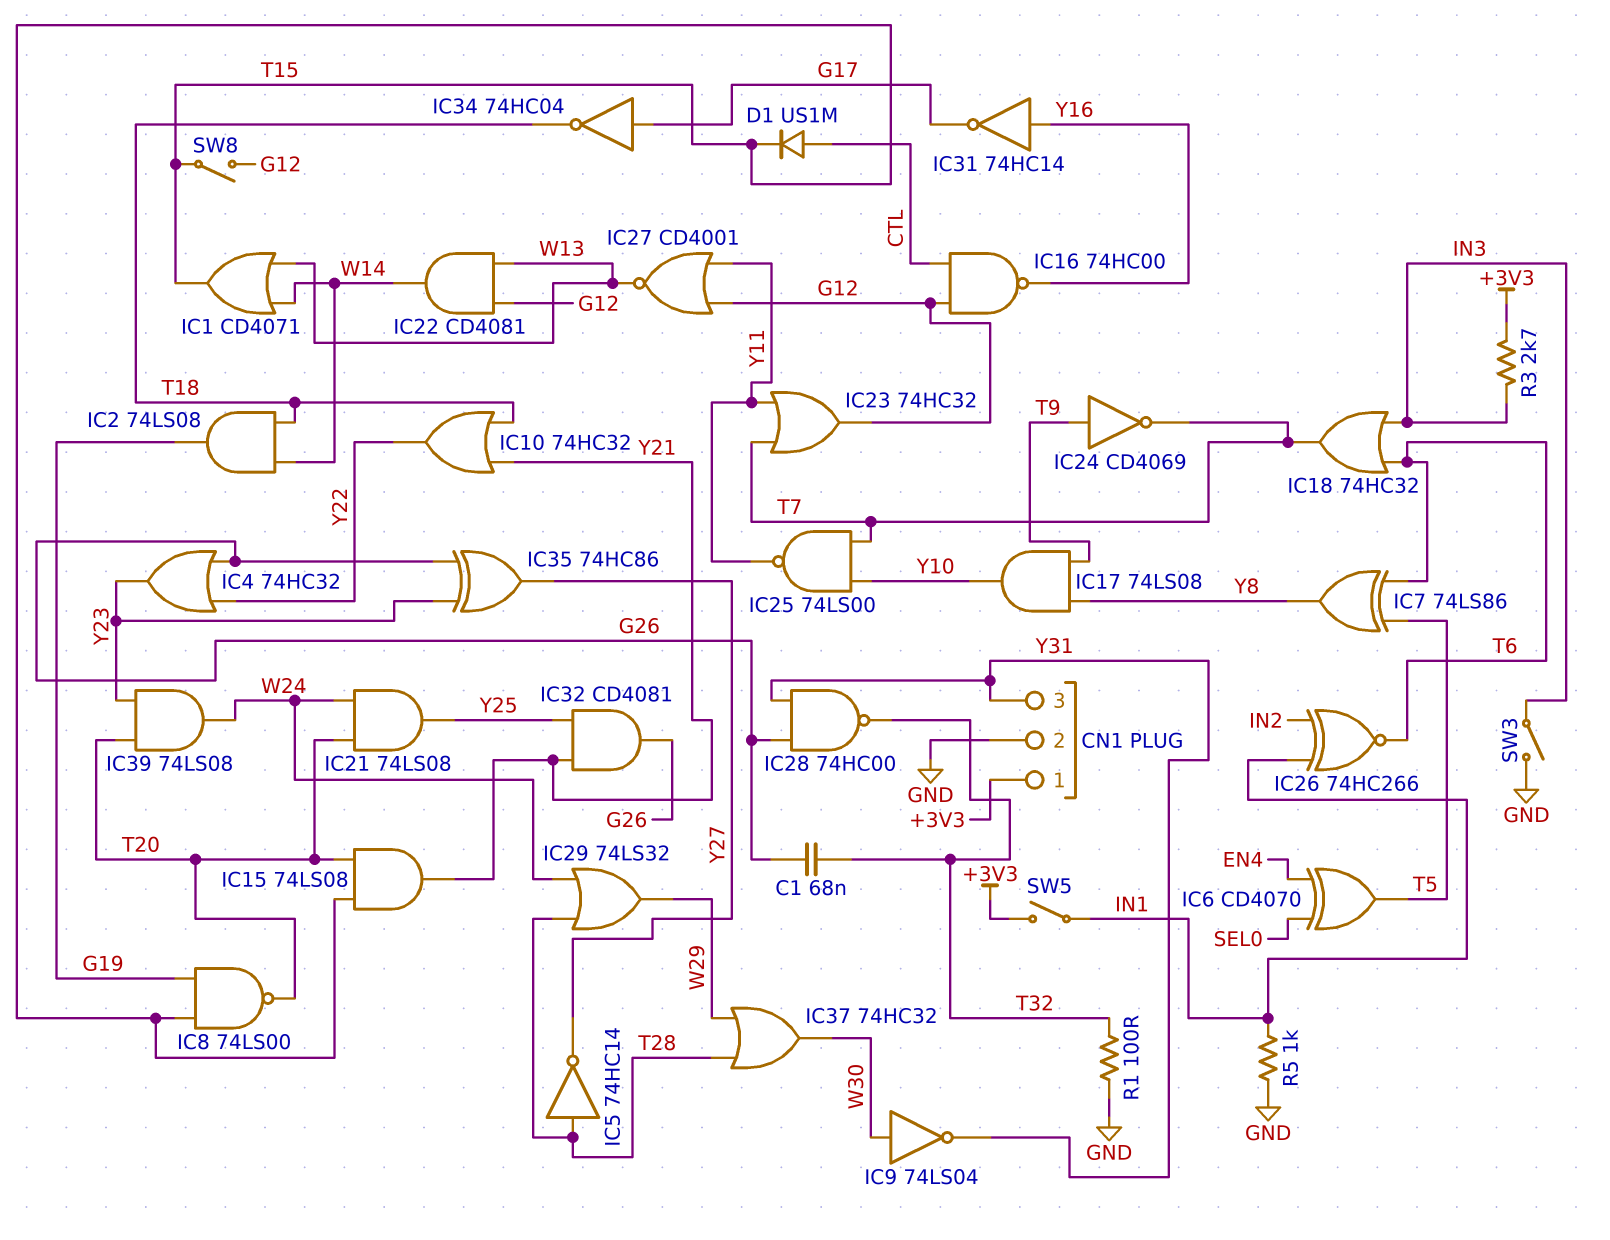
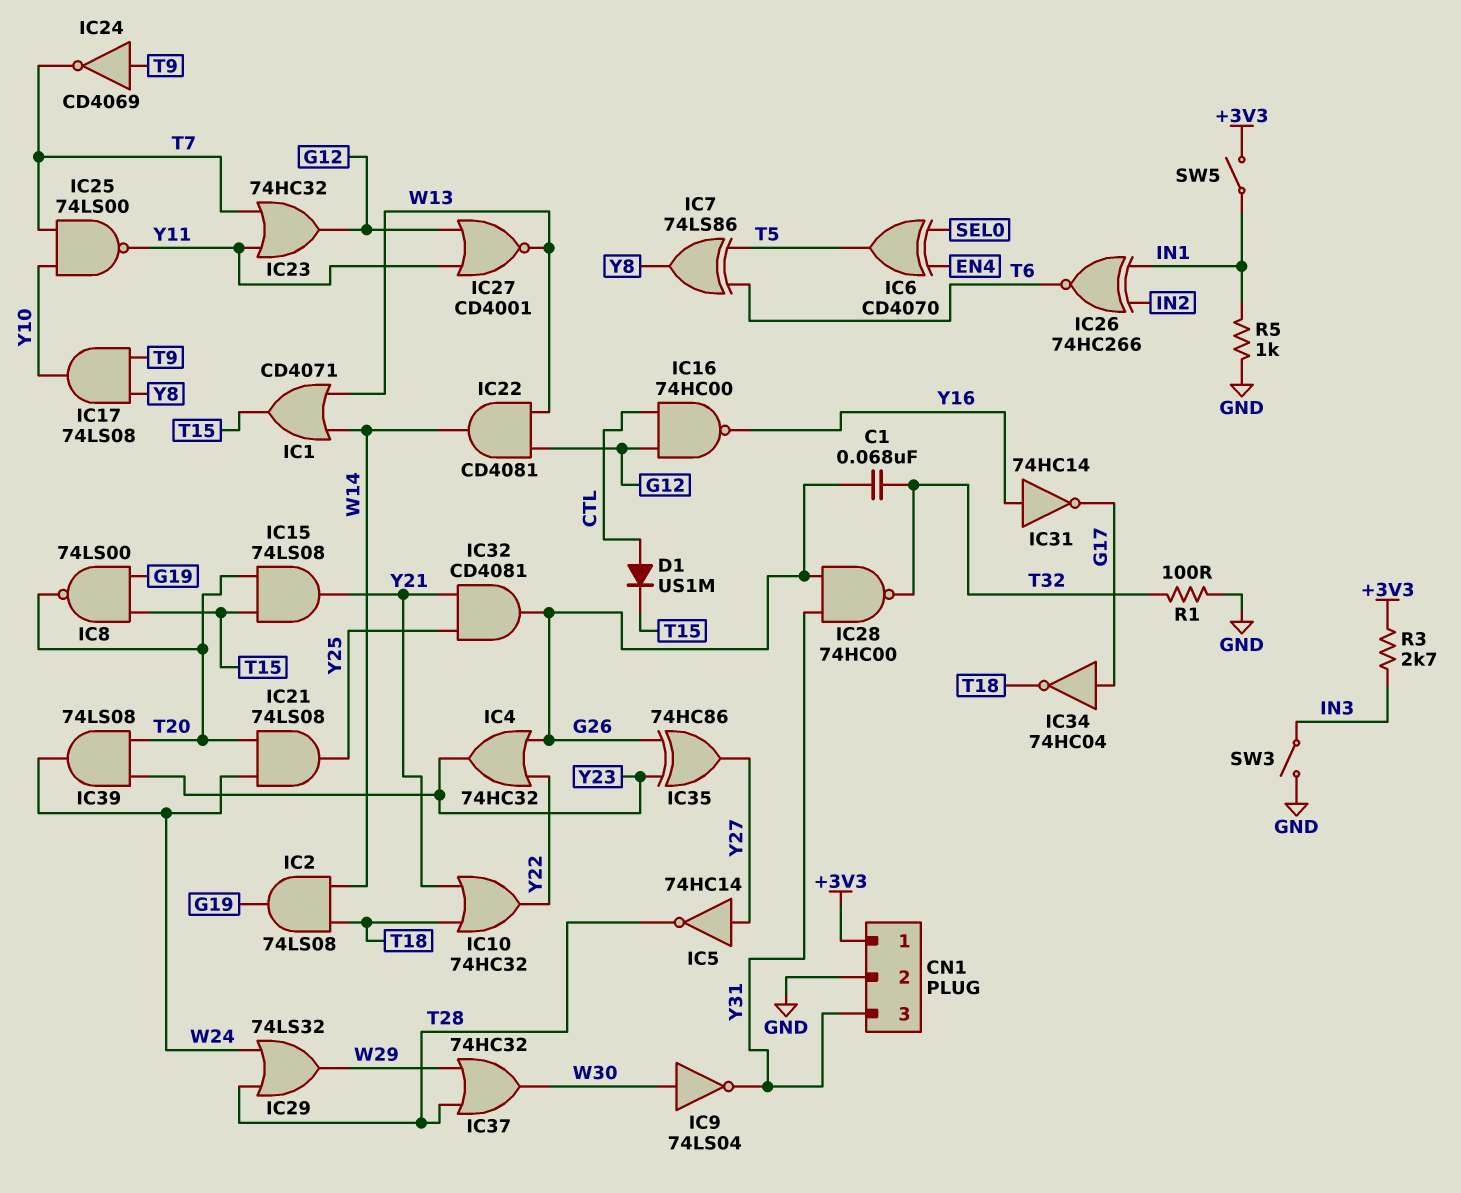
IC5: NOT 74HC14 (in T28, out Y27) -> NOT 74HC14 (in Y27, out T28)
IC18: OR 74HC32 (in IN3, in T6, out T7) -> none
SW8: switch (G12, T15) -> none

